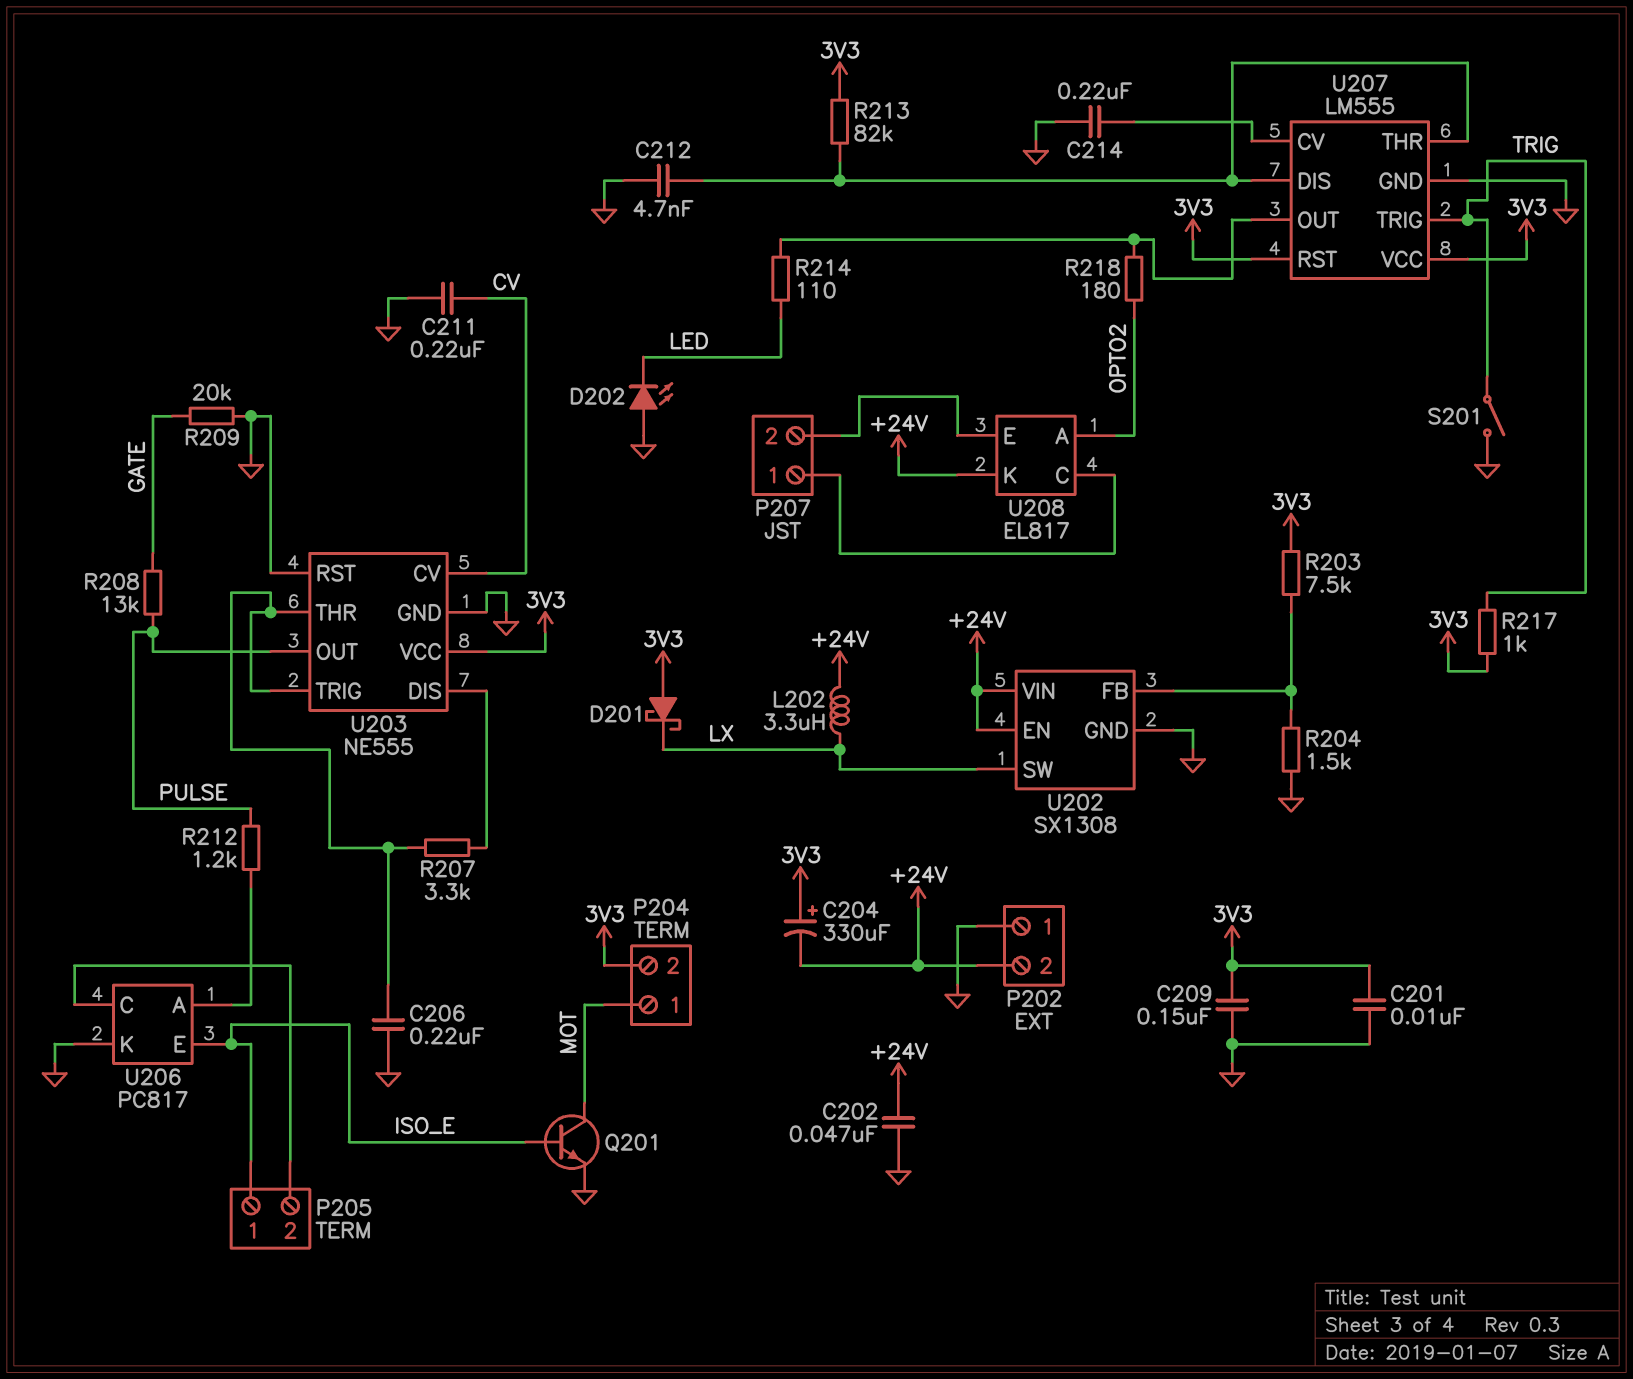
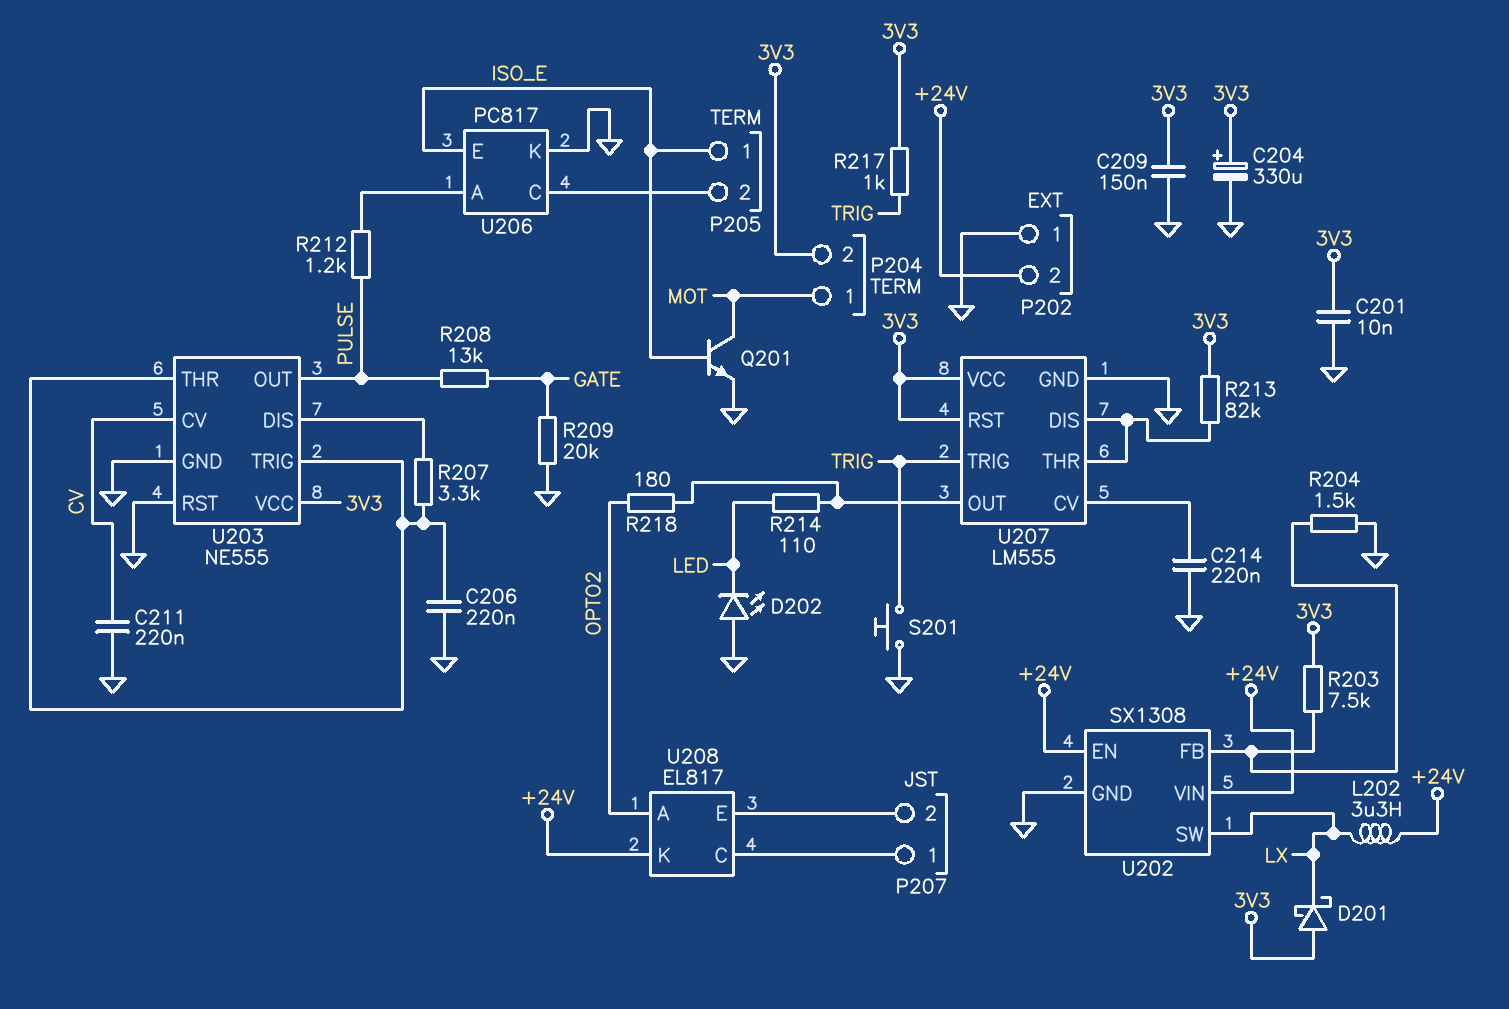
C202: 47nF (+24V, GND) -> none
C204: 330uF (plus 3V3, minus +24V) -> 330uF (plus 3V3, minus GND)
C212: 4.7nF (GND, U207/DIS) -> none
S201: switch (GND, TRIG) -> button (GND, TRIG)

